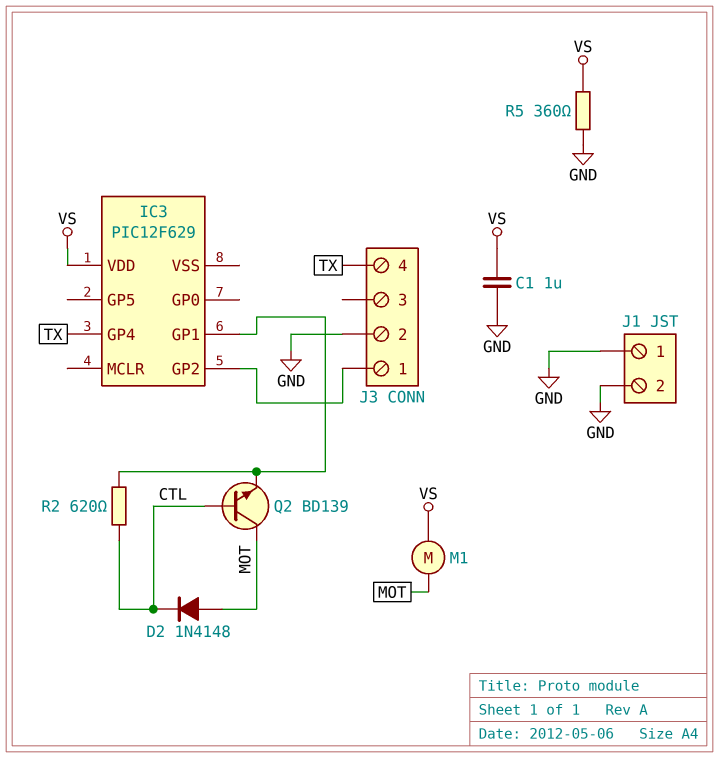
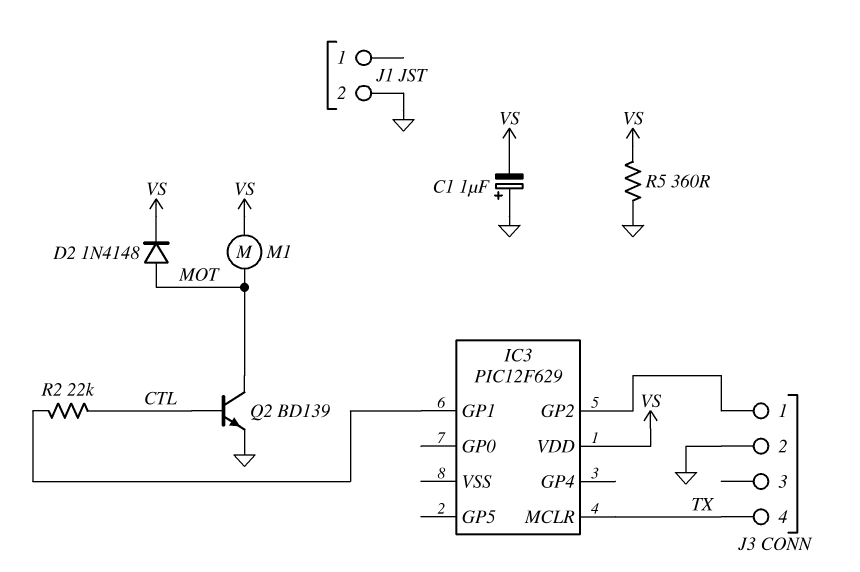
C1: 1uF (GND, VS) -> 1uF (plus GND, minus VS)
D2: diode 1N4148 (A MOT, K CTL) -> diode 1N4148 (A MOT, K VS)
IC3 pin GP4: TX -> none
IC3 pin MCLR: none -> TX
J1 pin 1: GND -> none
Q2: NPN BD139 (B CTL, C MOT, E IC3/GP1) -> NPN BD139 (B CTL, C MOT, E GND)
R2: 620 (CTL, IC3/GP1) -> 22k (CTL, IC3/GP1)

